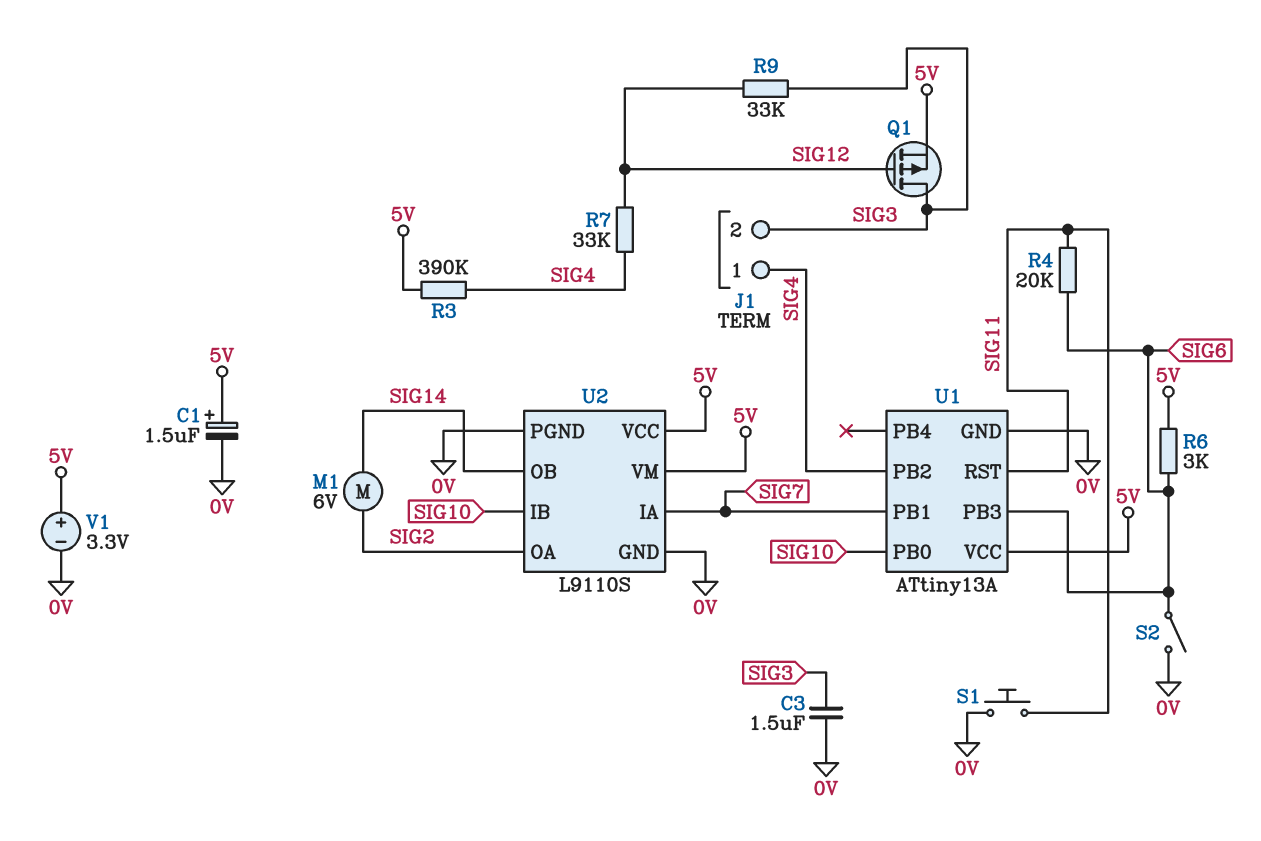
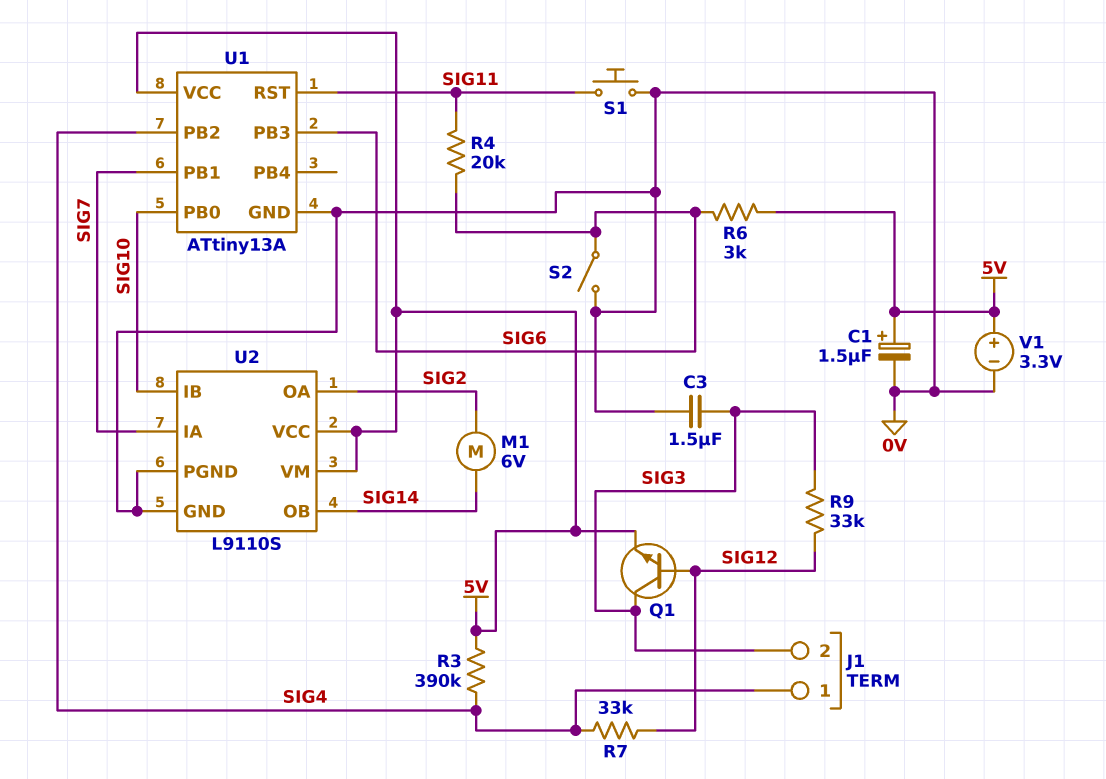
Q1: PMOS (G SIG12, D SIG3, S 5V) -> NPN (B SIG12, C SIG3, E 5V)

